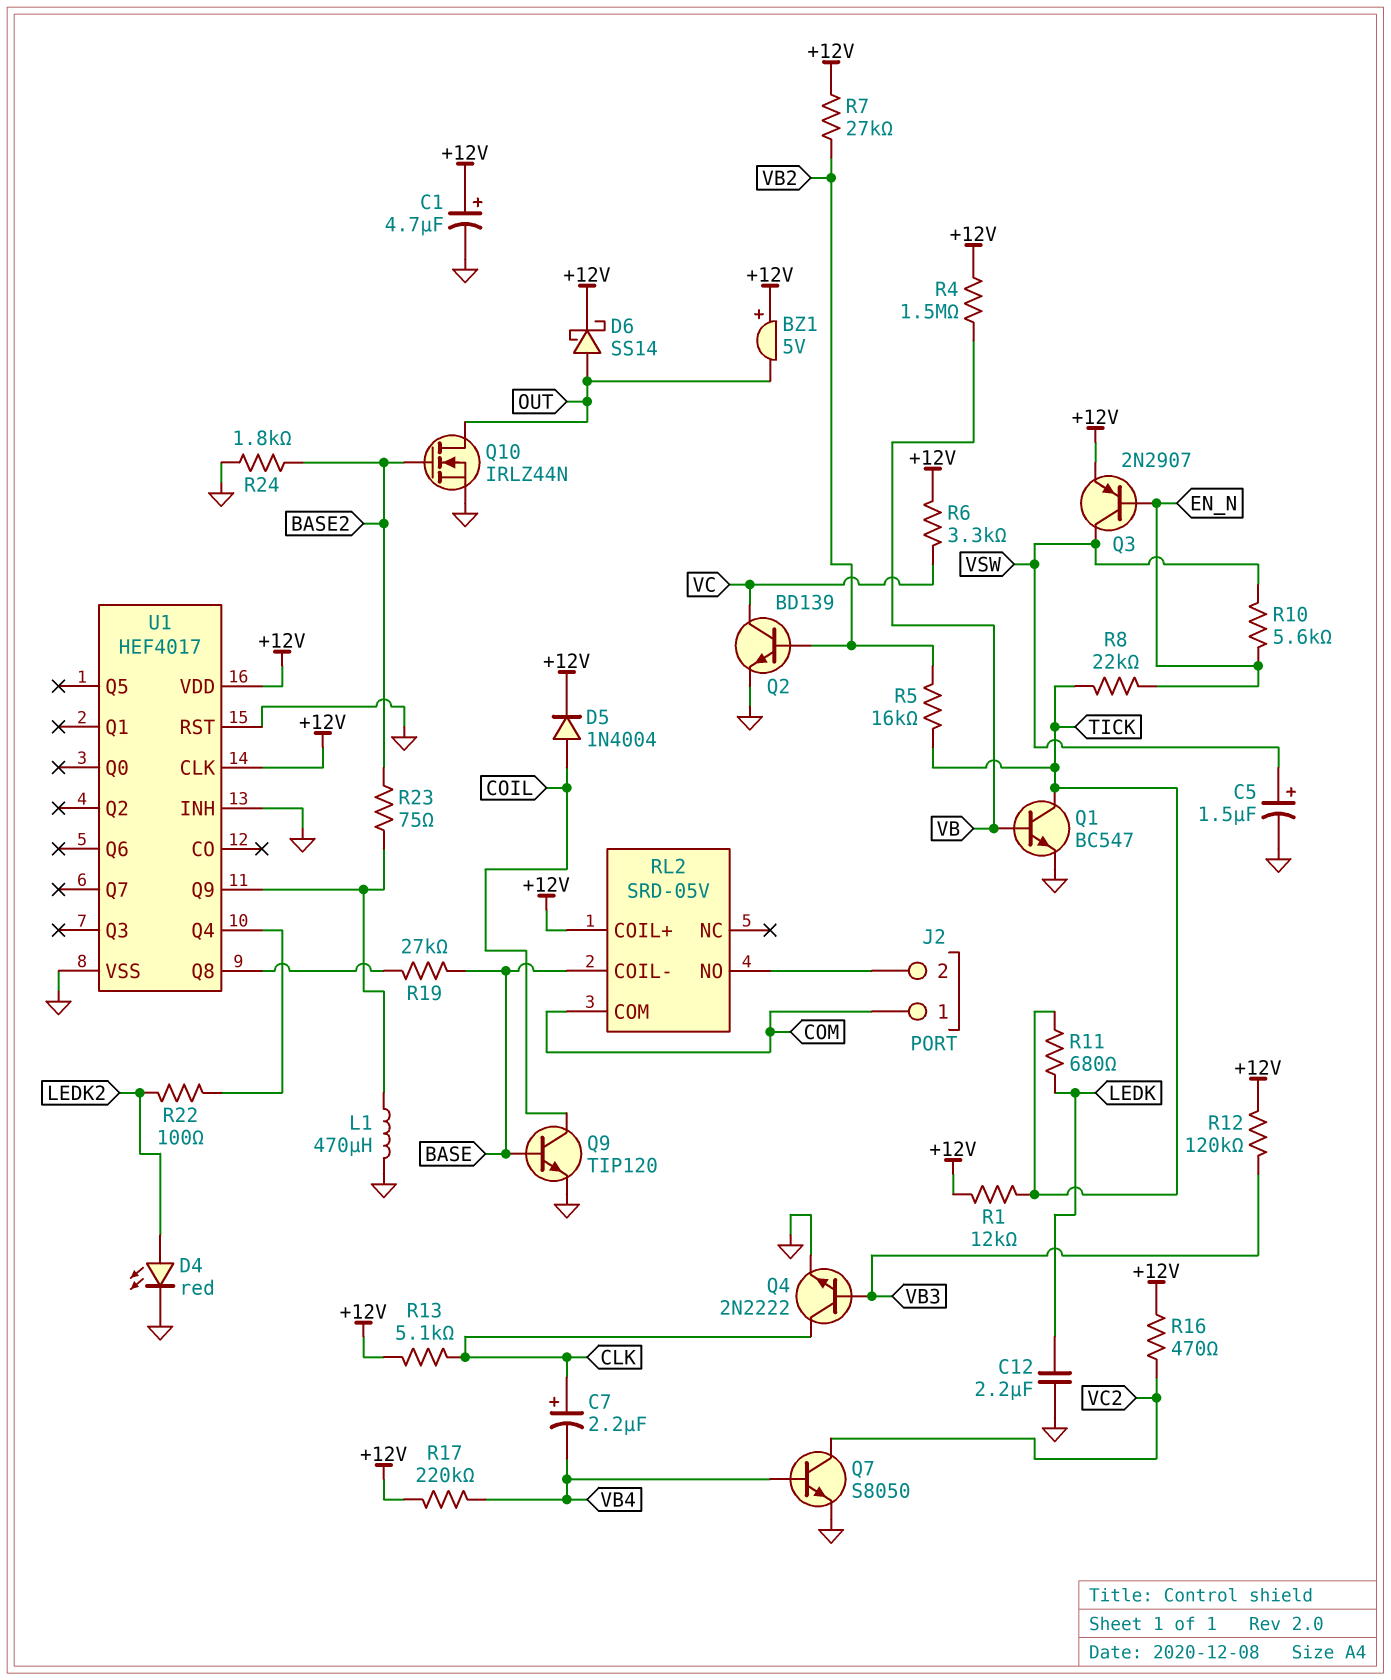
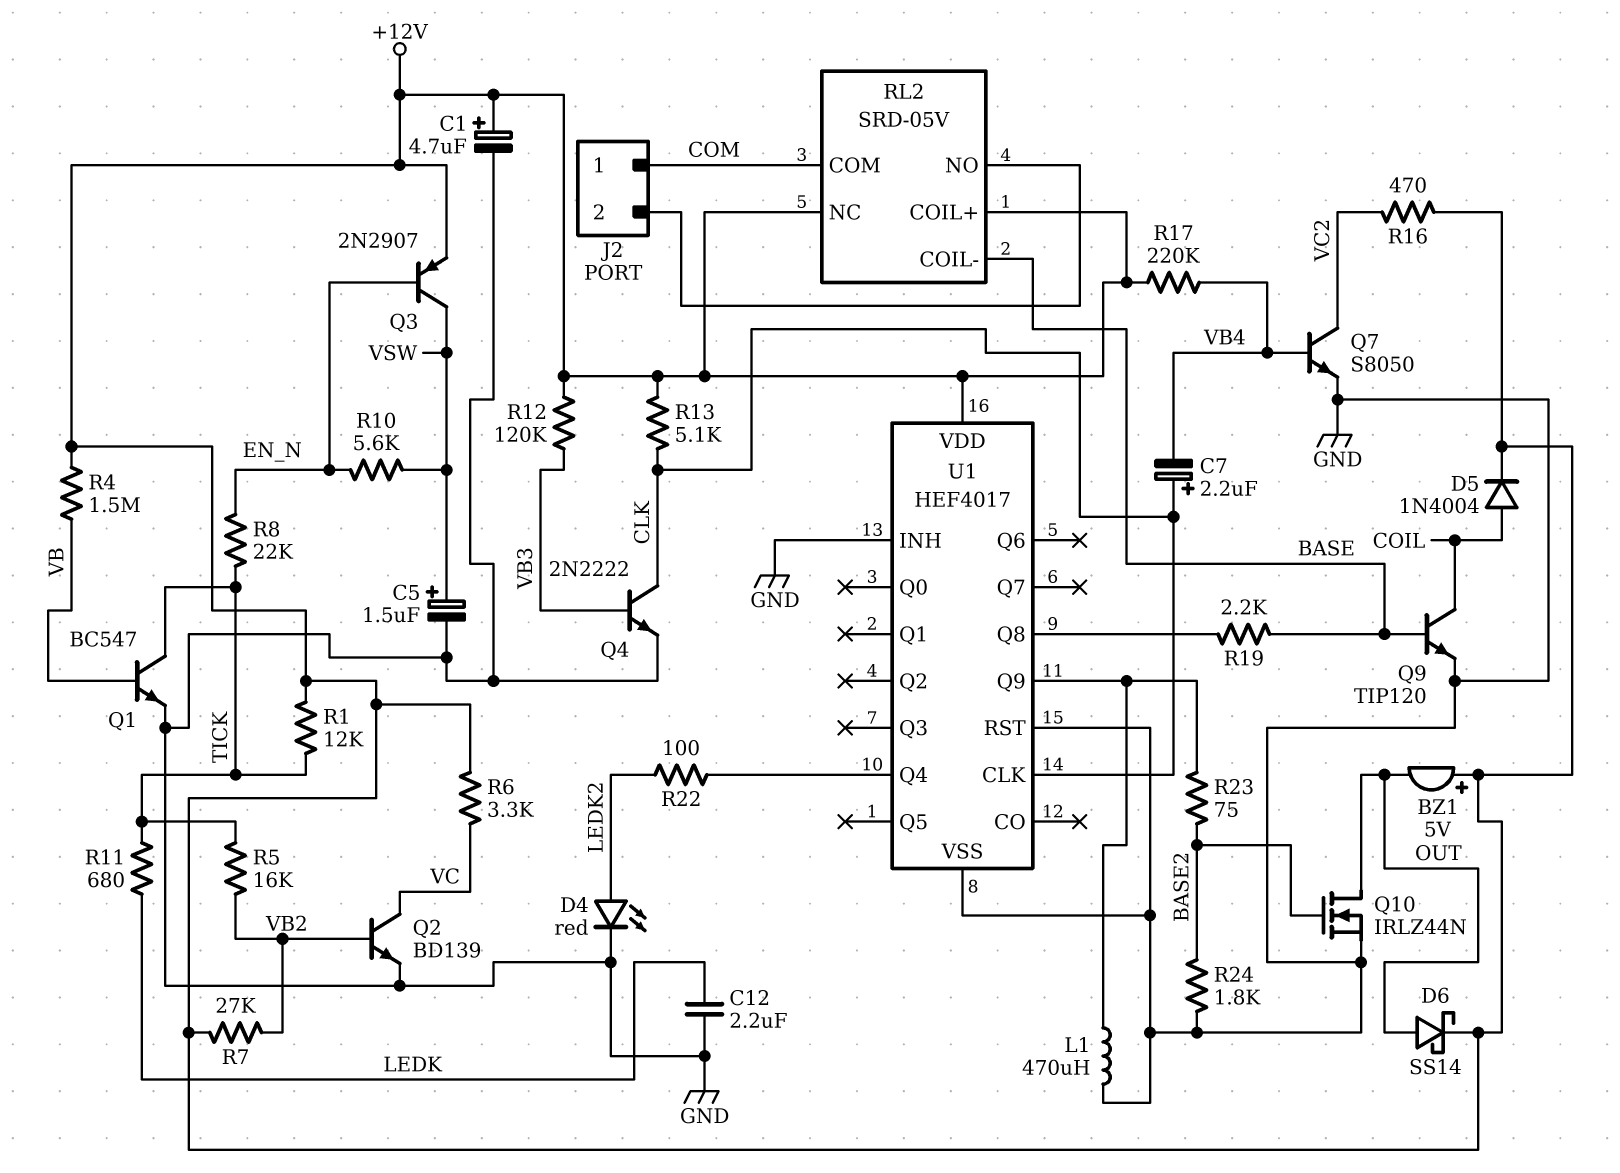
R19: 27k (BASE, U1/Q8) -> 2.2k (BASE, U1/Q8)
RL2 pin NC: none -> +12V
U1 pin CLK: +12V -> CLK

